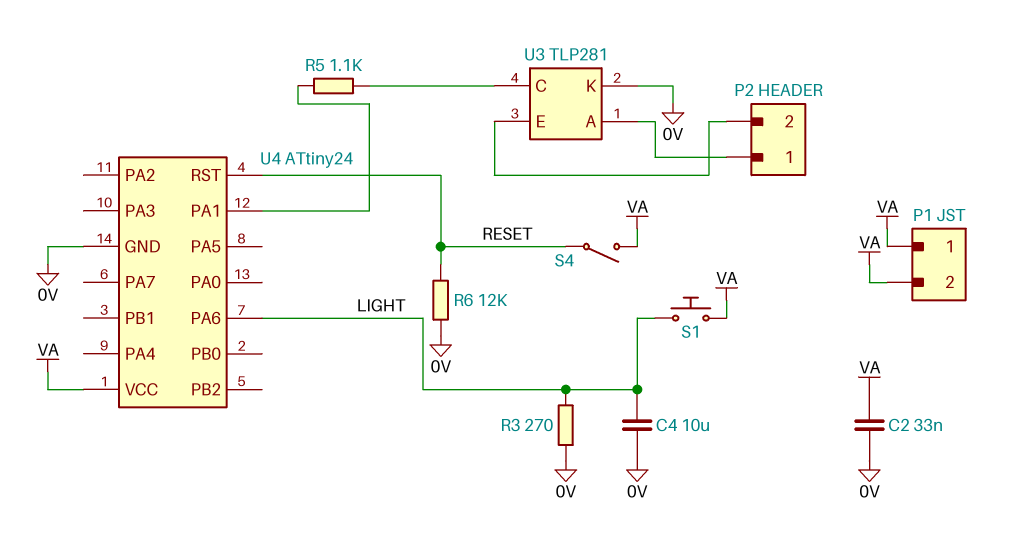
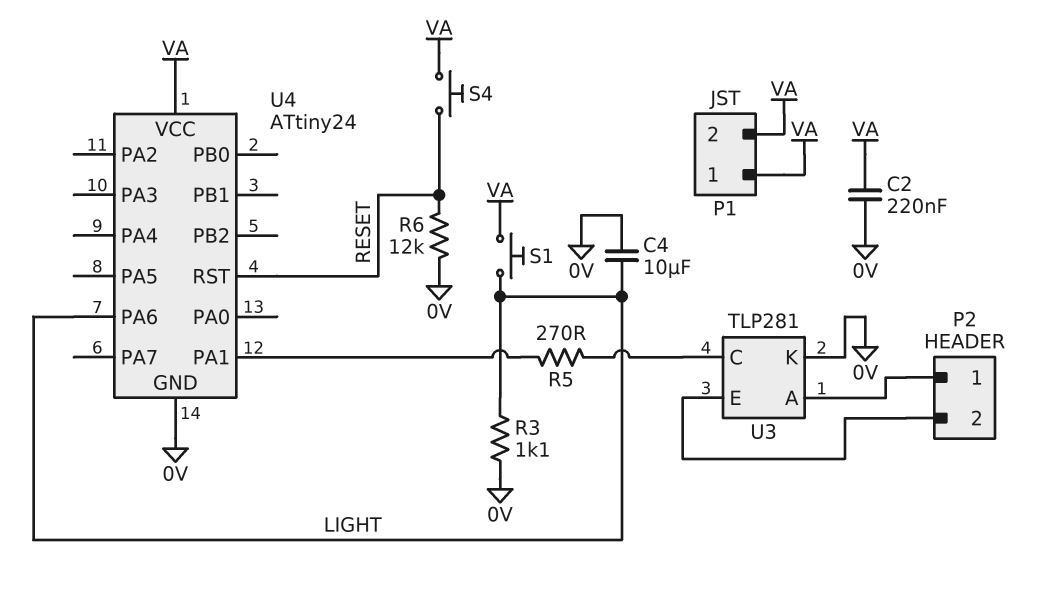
C2: 33nF (0V, VA) -> 220nF (0V, VA)
R3: 270 (0V, LIGHT) -> 1.1k (0V, LIGHT)
R5: 1.1k (U3/C, U4/PA1) -> 270 (U3/C, U4/PA1)
S4: switch (RESET, VA) -> button (RESET, VA)

